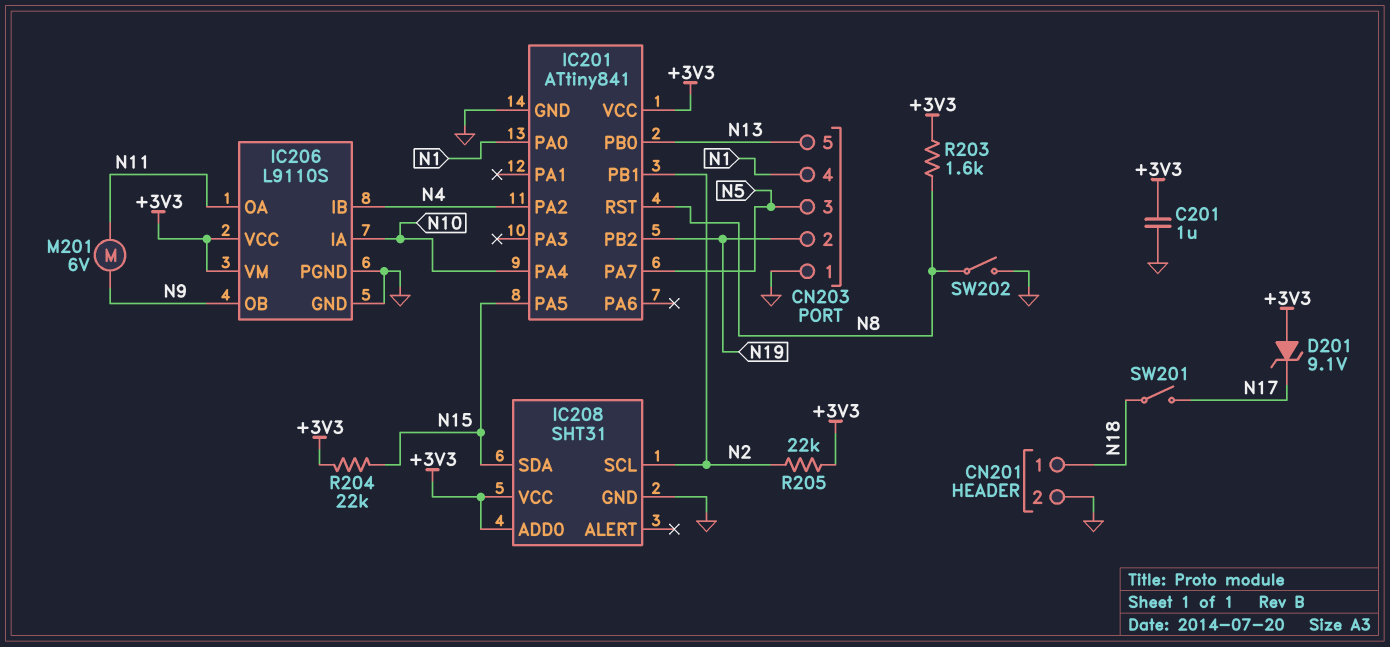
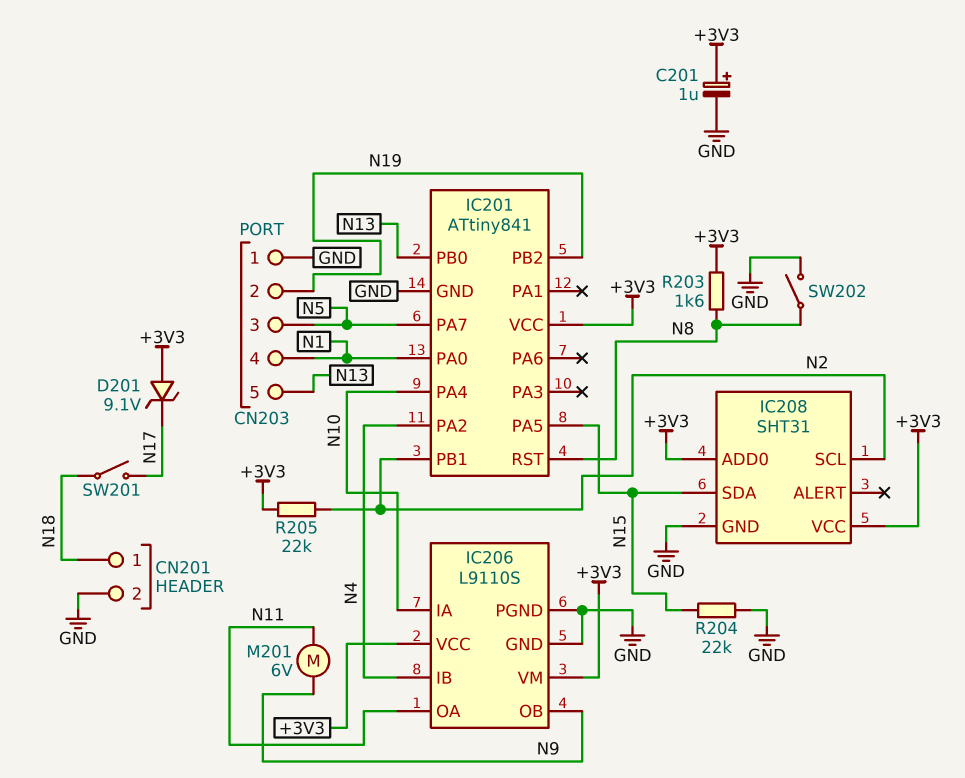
C201: 1uF (+3V3, GND) -> 1uF (plus +3V3, minus GND)
R204: 22k (+3V3, N15) -> 22k (GND, N15)

